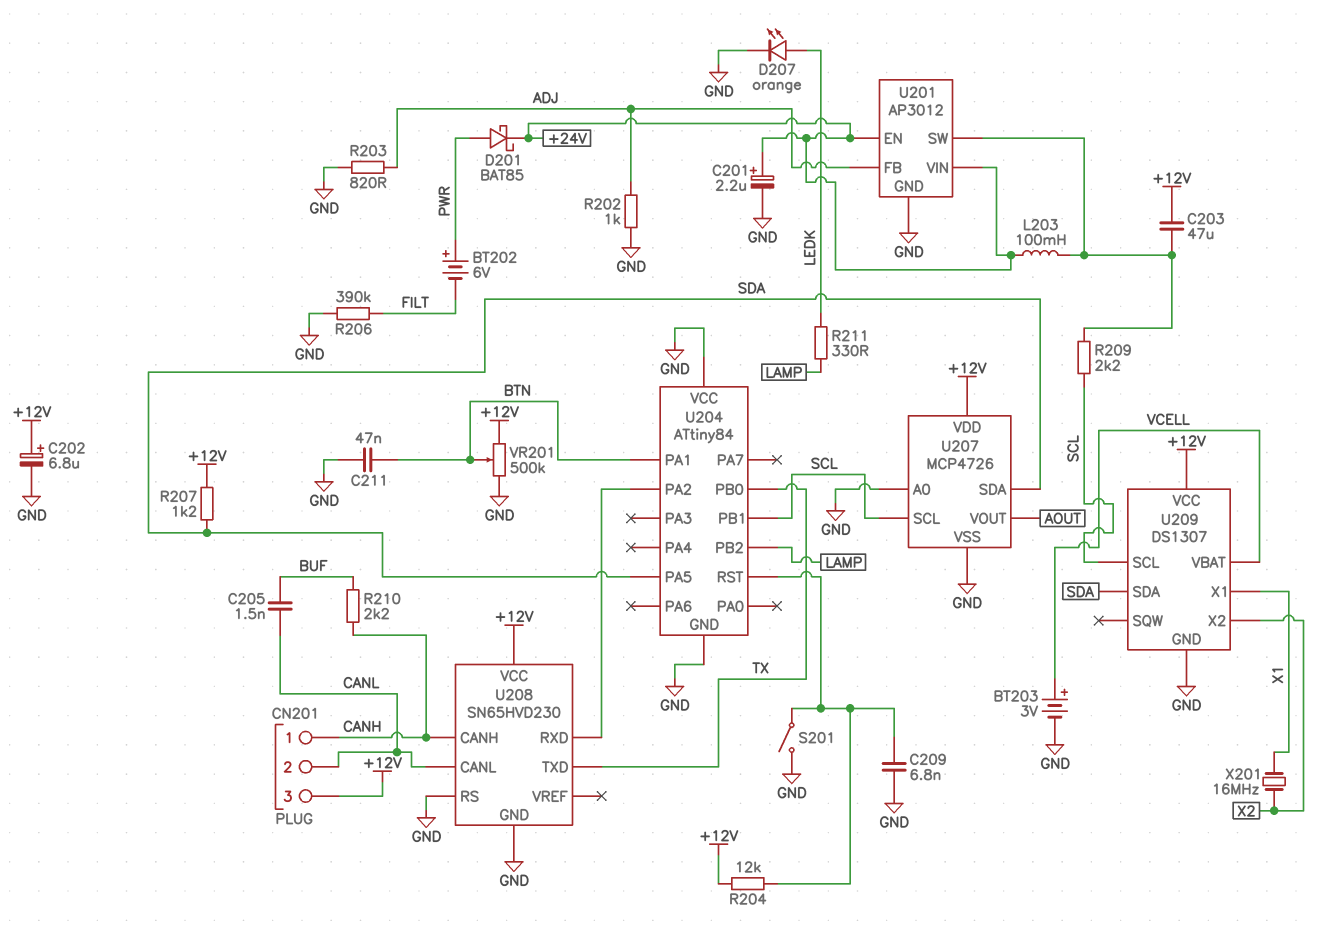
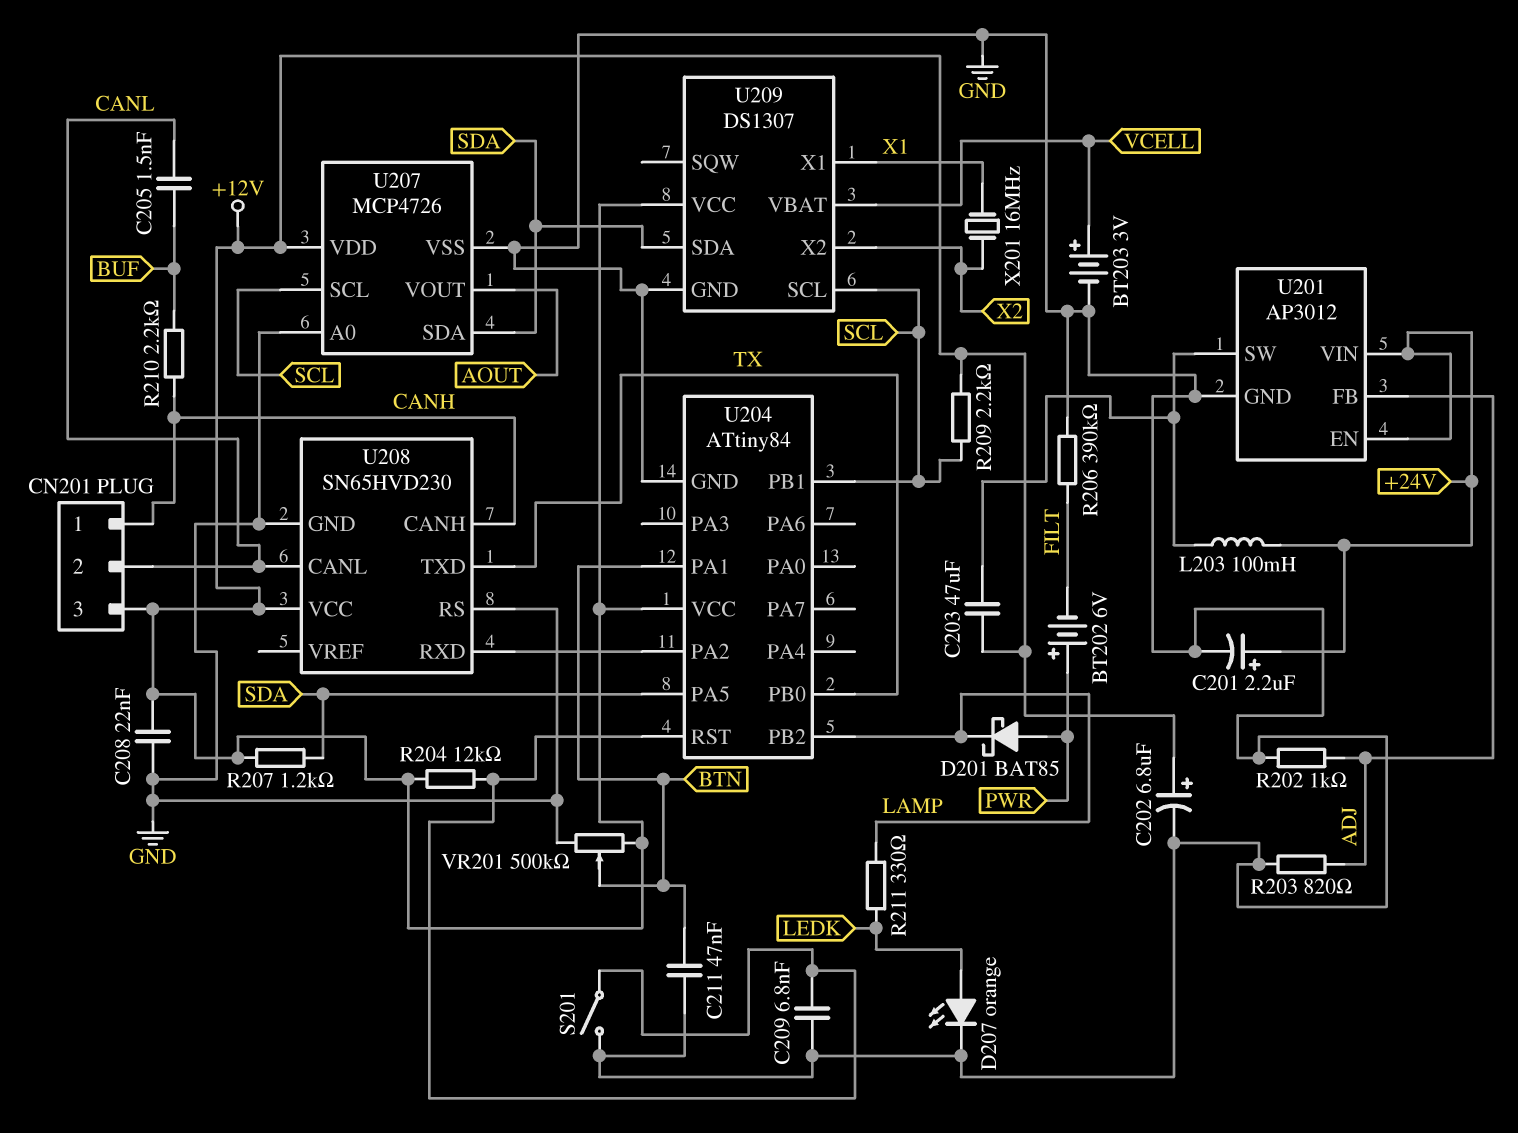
C208: none -> 22nF (+12V, GND)
D201: schottky BAT85 (A PWR, K +24V) -> schottky BAT85 (A PWR, K LAMP)
R209: 2.2k (SCL, U201/SW) -> 2.2k (+12V, SCL)
U204 pin VCC: GND -> +12V

